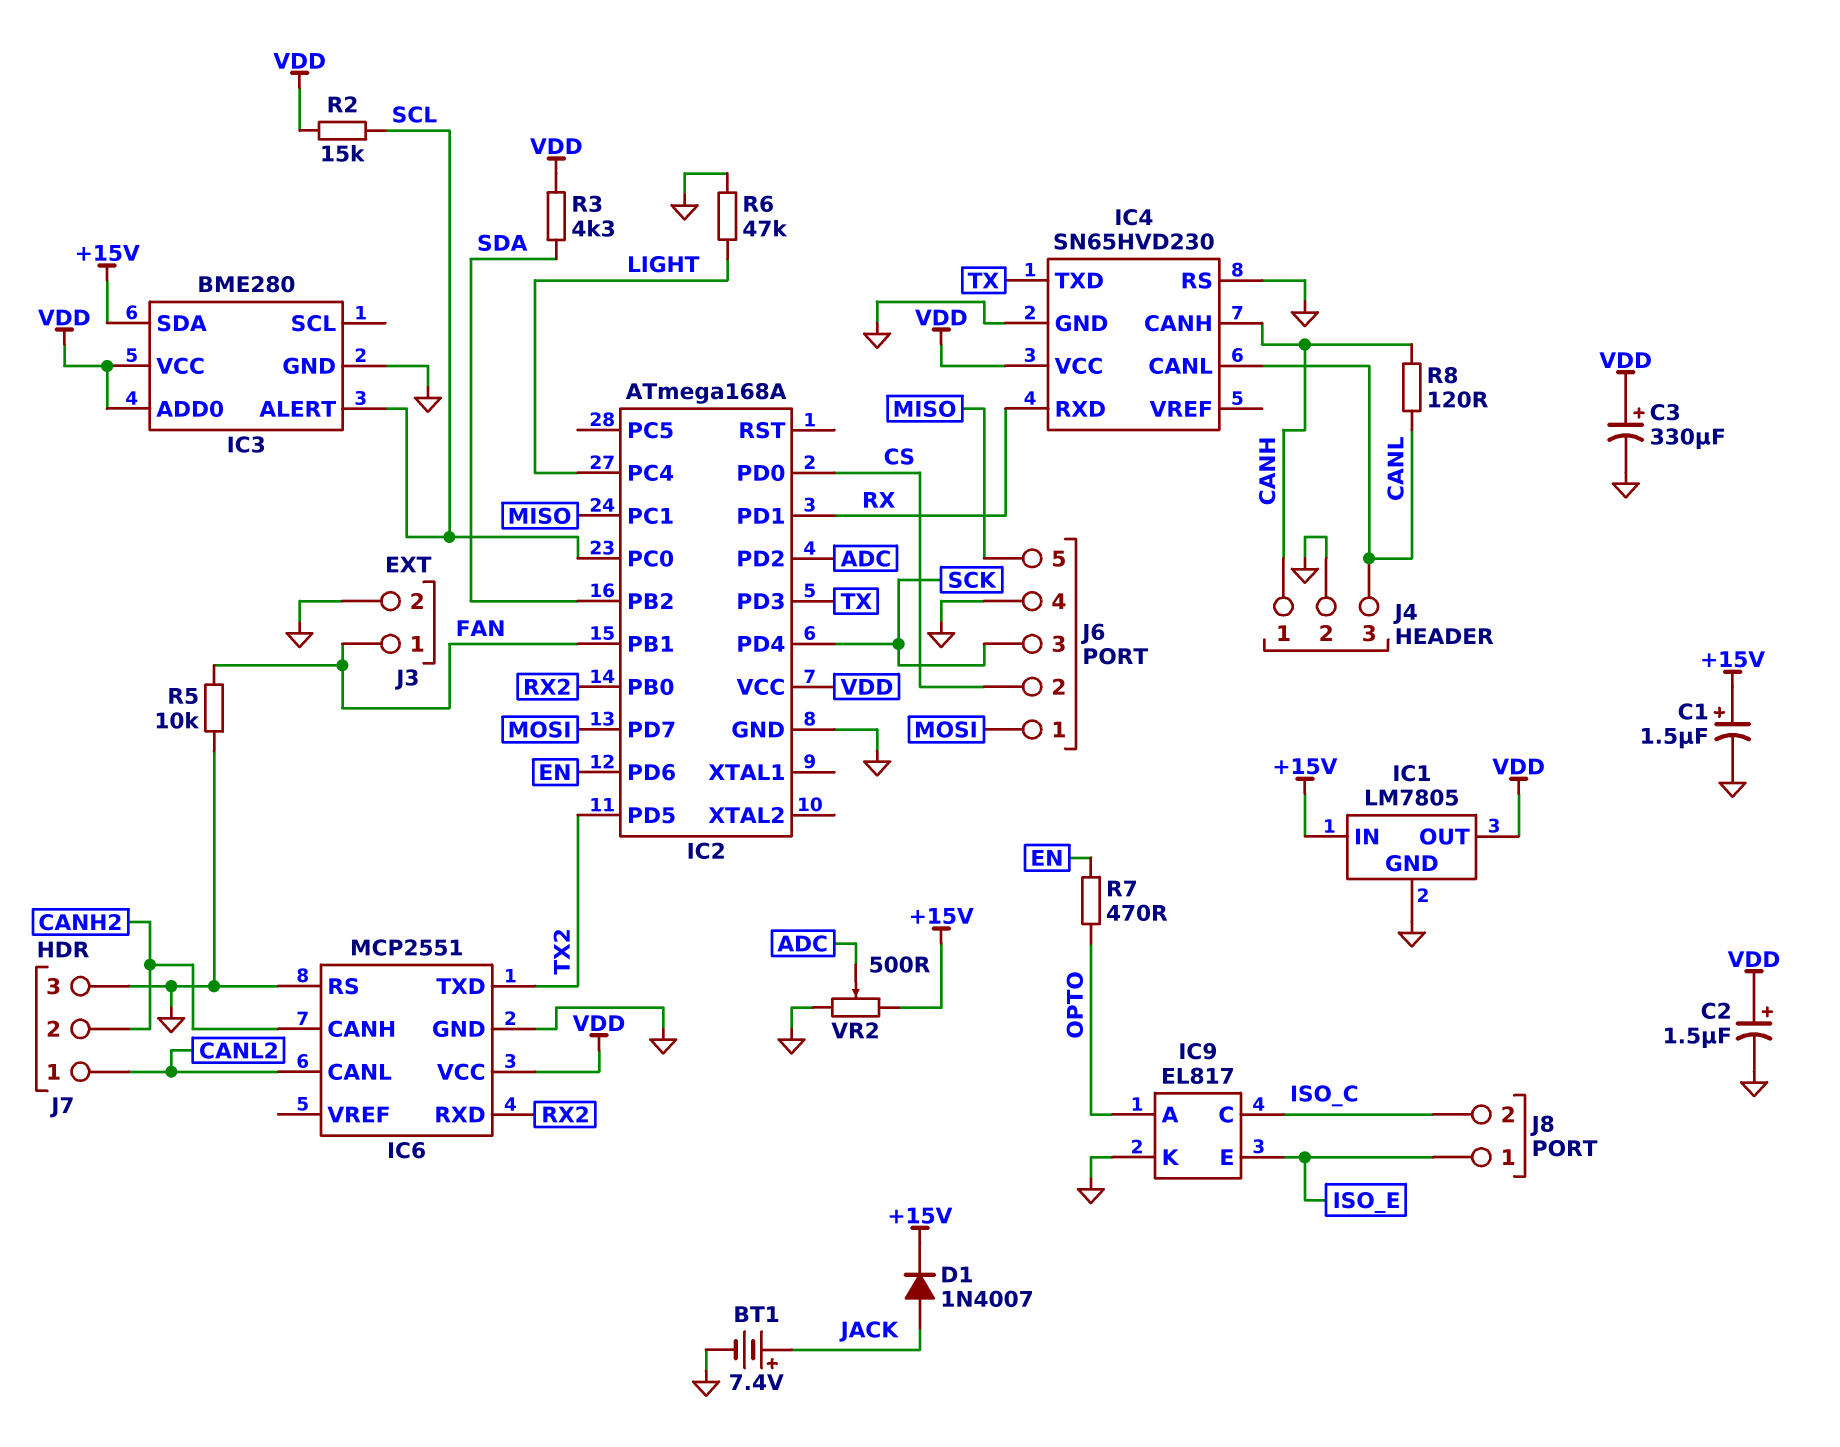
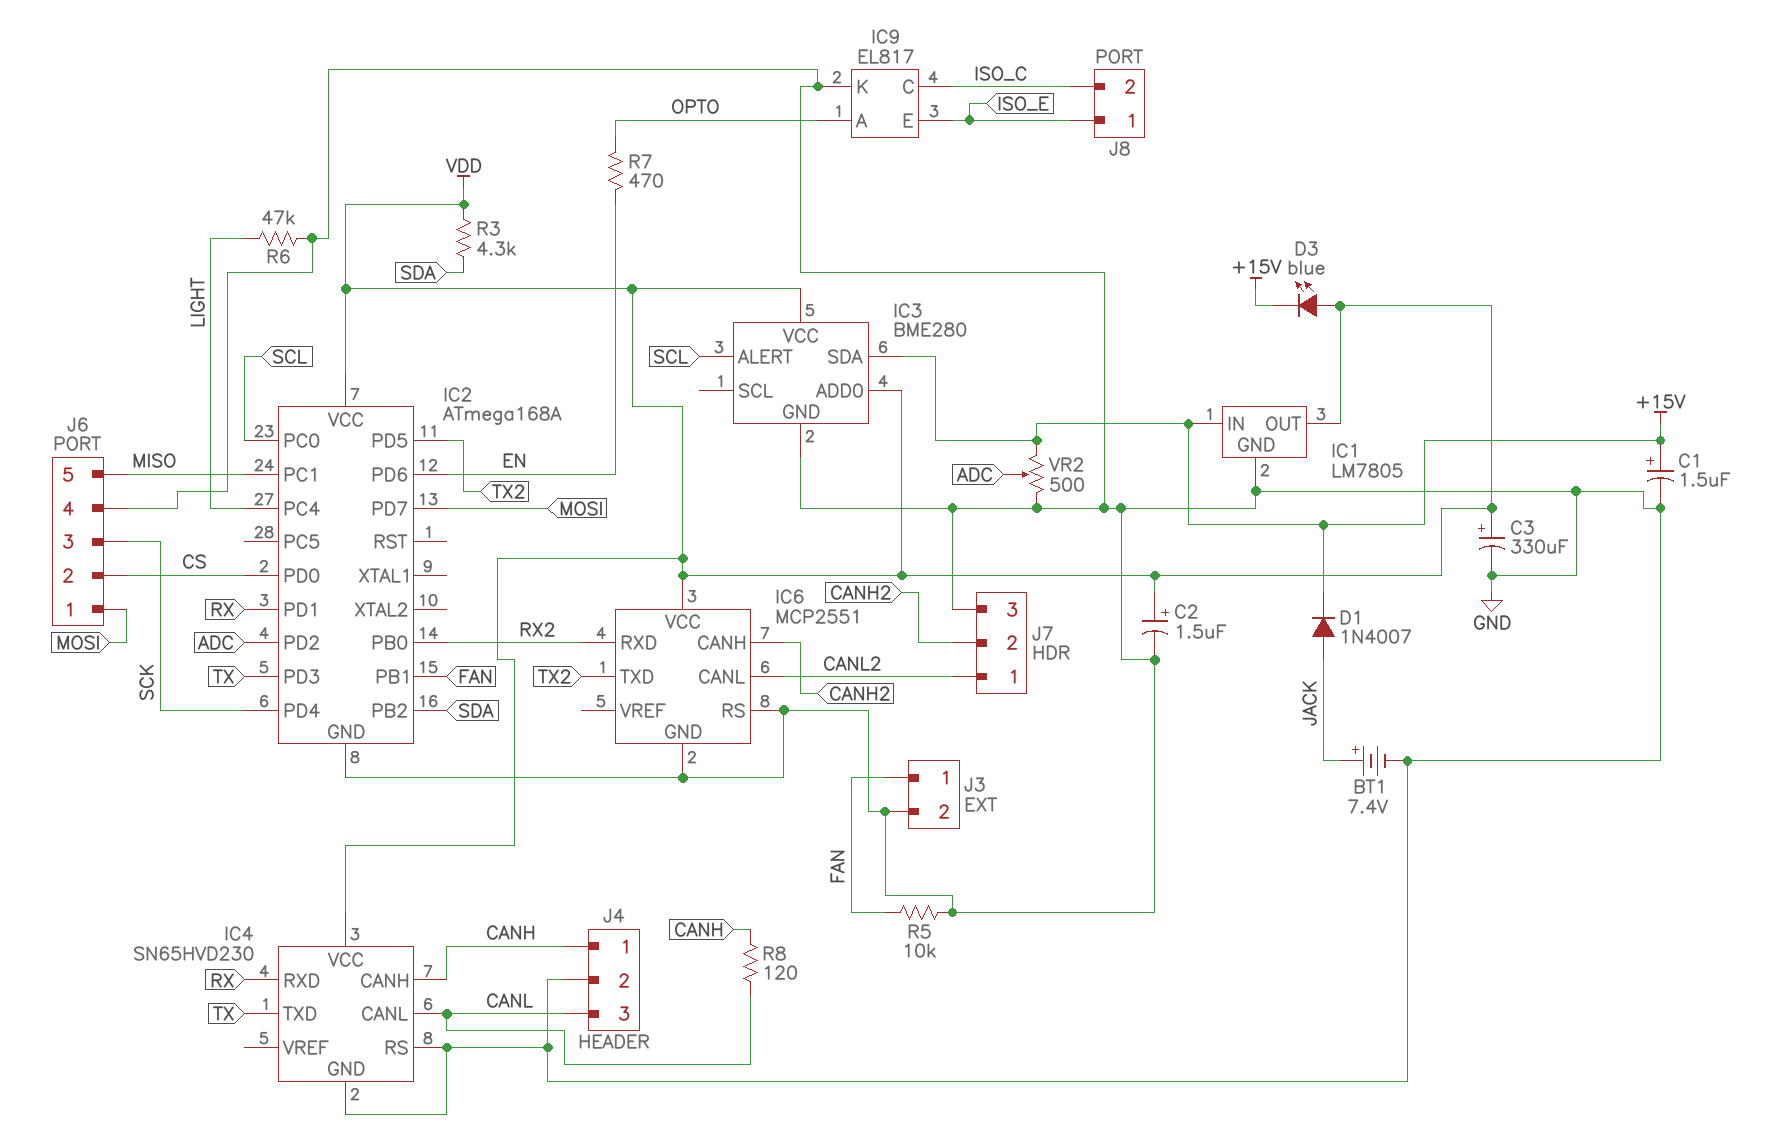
D3: none -> LED blue (A VDD, K +15V)
R2: 15k (SCL, VDD) -> none

